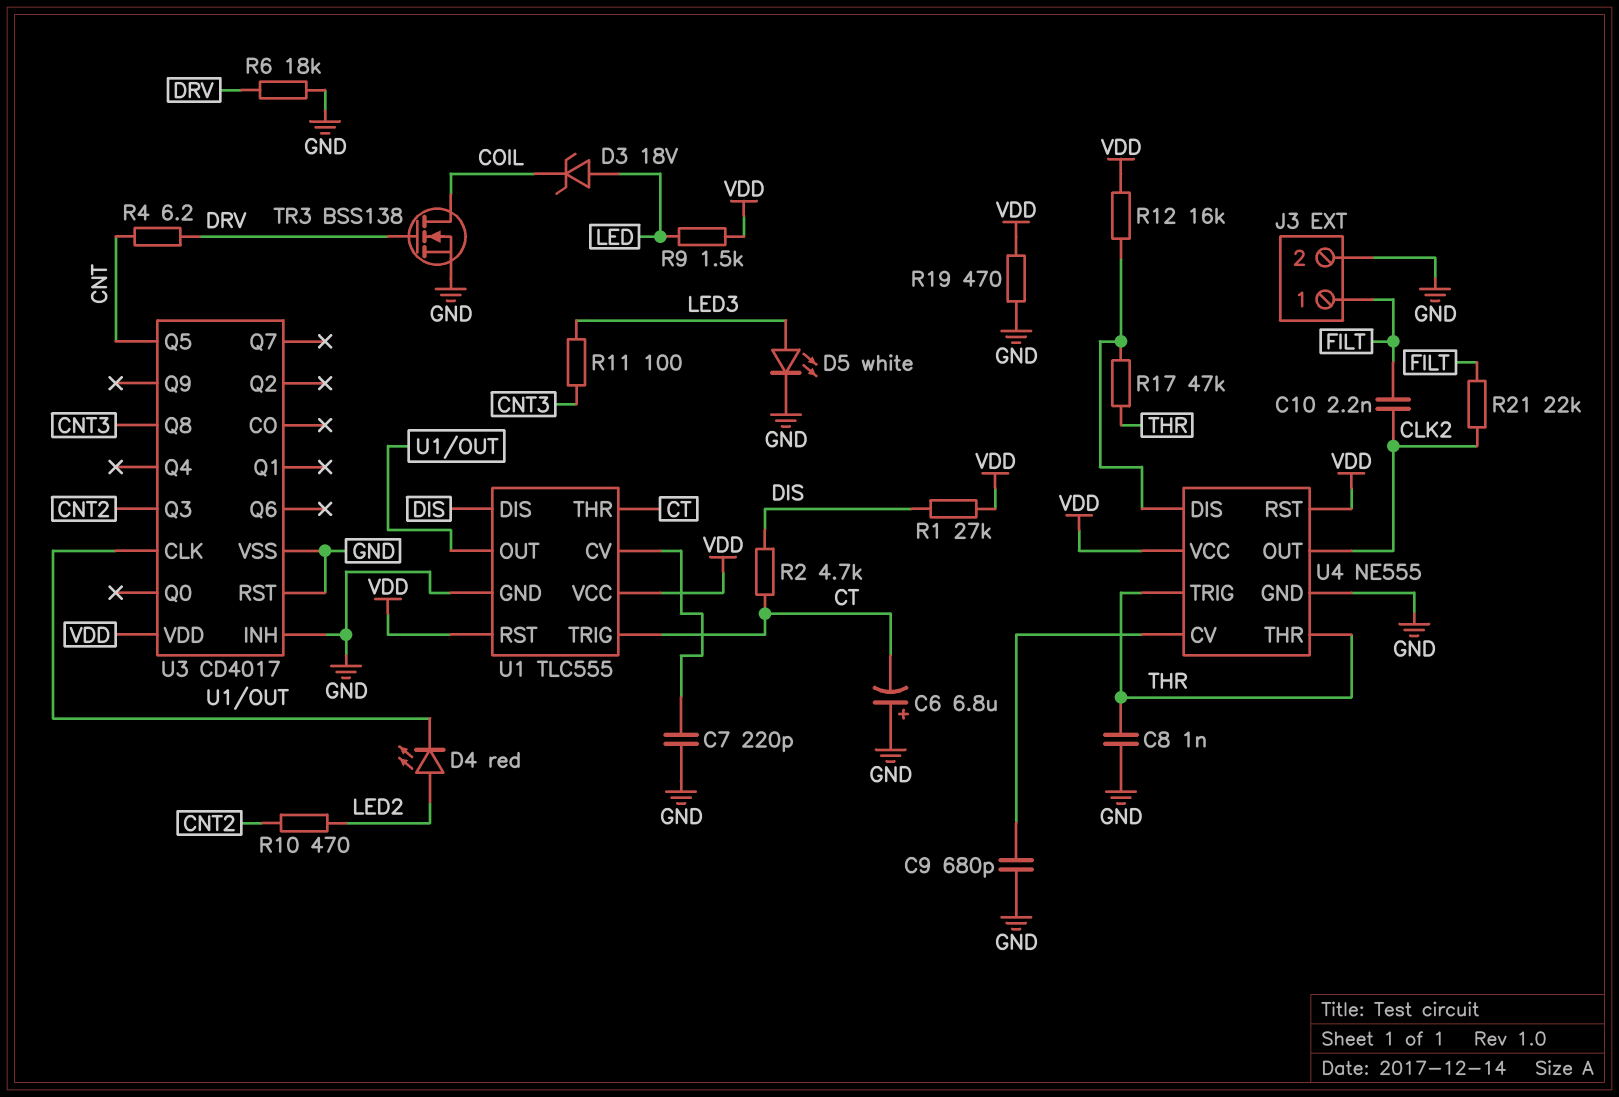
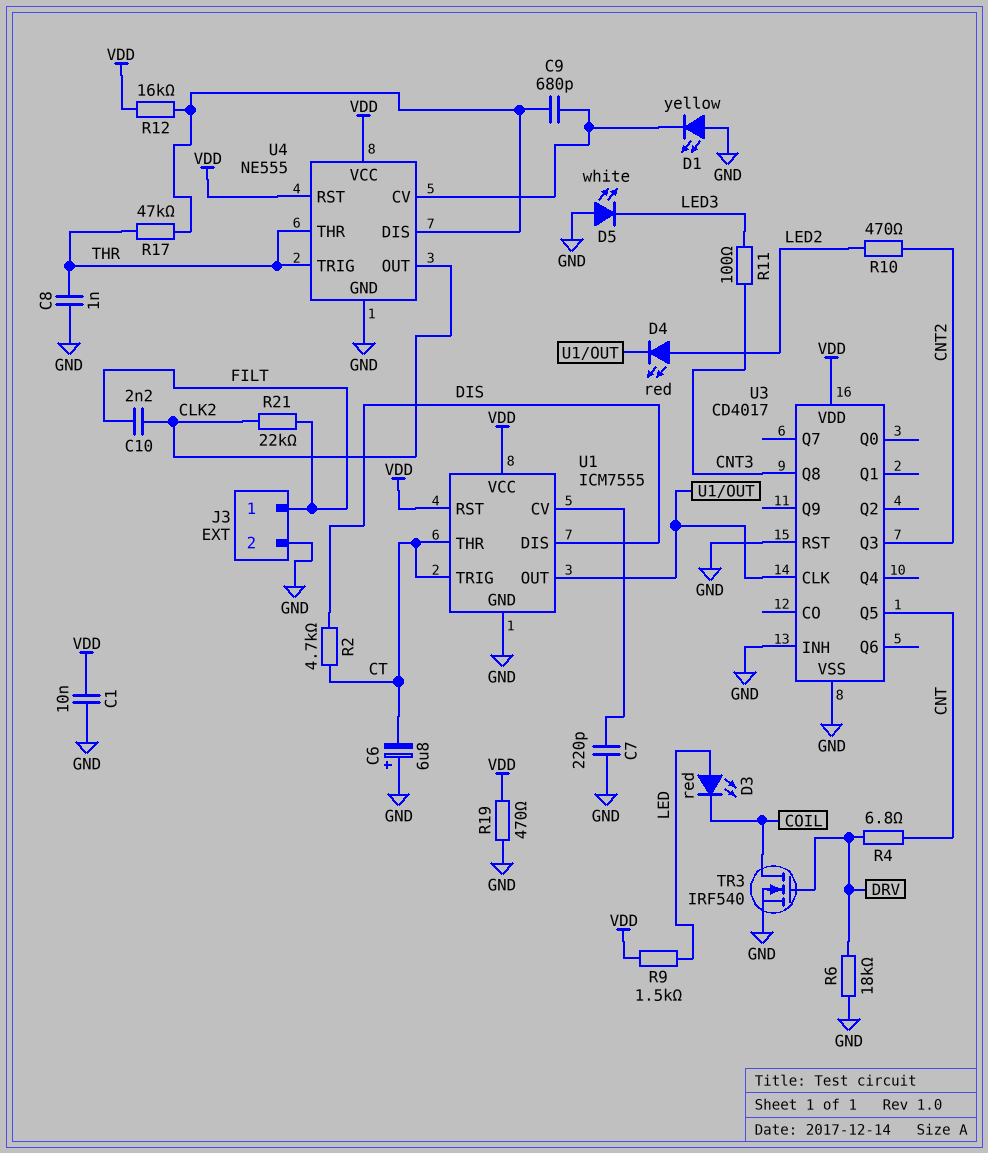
C1: none -> 10nF (GND, VDD)
C9: 680pF (GND, U4/CV) -> 680pF (U4/CV, U4/DIS)
D1: none -> LED yellow (A GND, K U4/CV)
D3: zener 18V (A LED, K COIL) -> LED red (A LED, K COIL)
D5: LED white (A LED3, K GND) -> LED white (A GND, K LED3)
R1: 27k (DIS, VDD) -> none
R4: 6.2 (CNT, DRV) -> 6.8 (CNT, DRV)
TR3: NMOS BSS138 (G DRV, D COIL, S GND) -> NMOS IRF540 (G DRV, D COIL, S GND)
U1: TLC555 -> ICM7555

